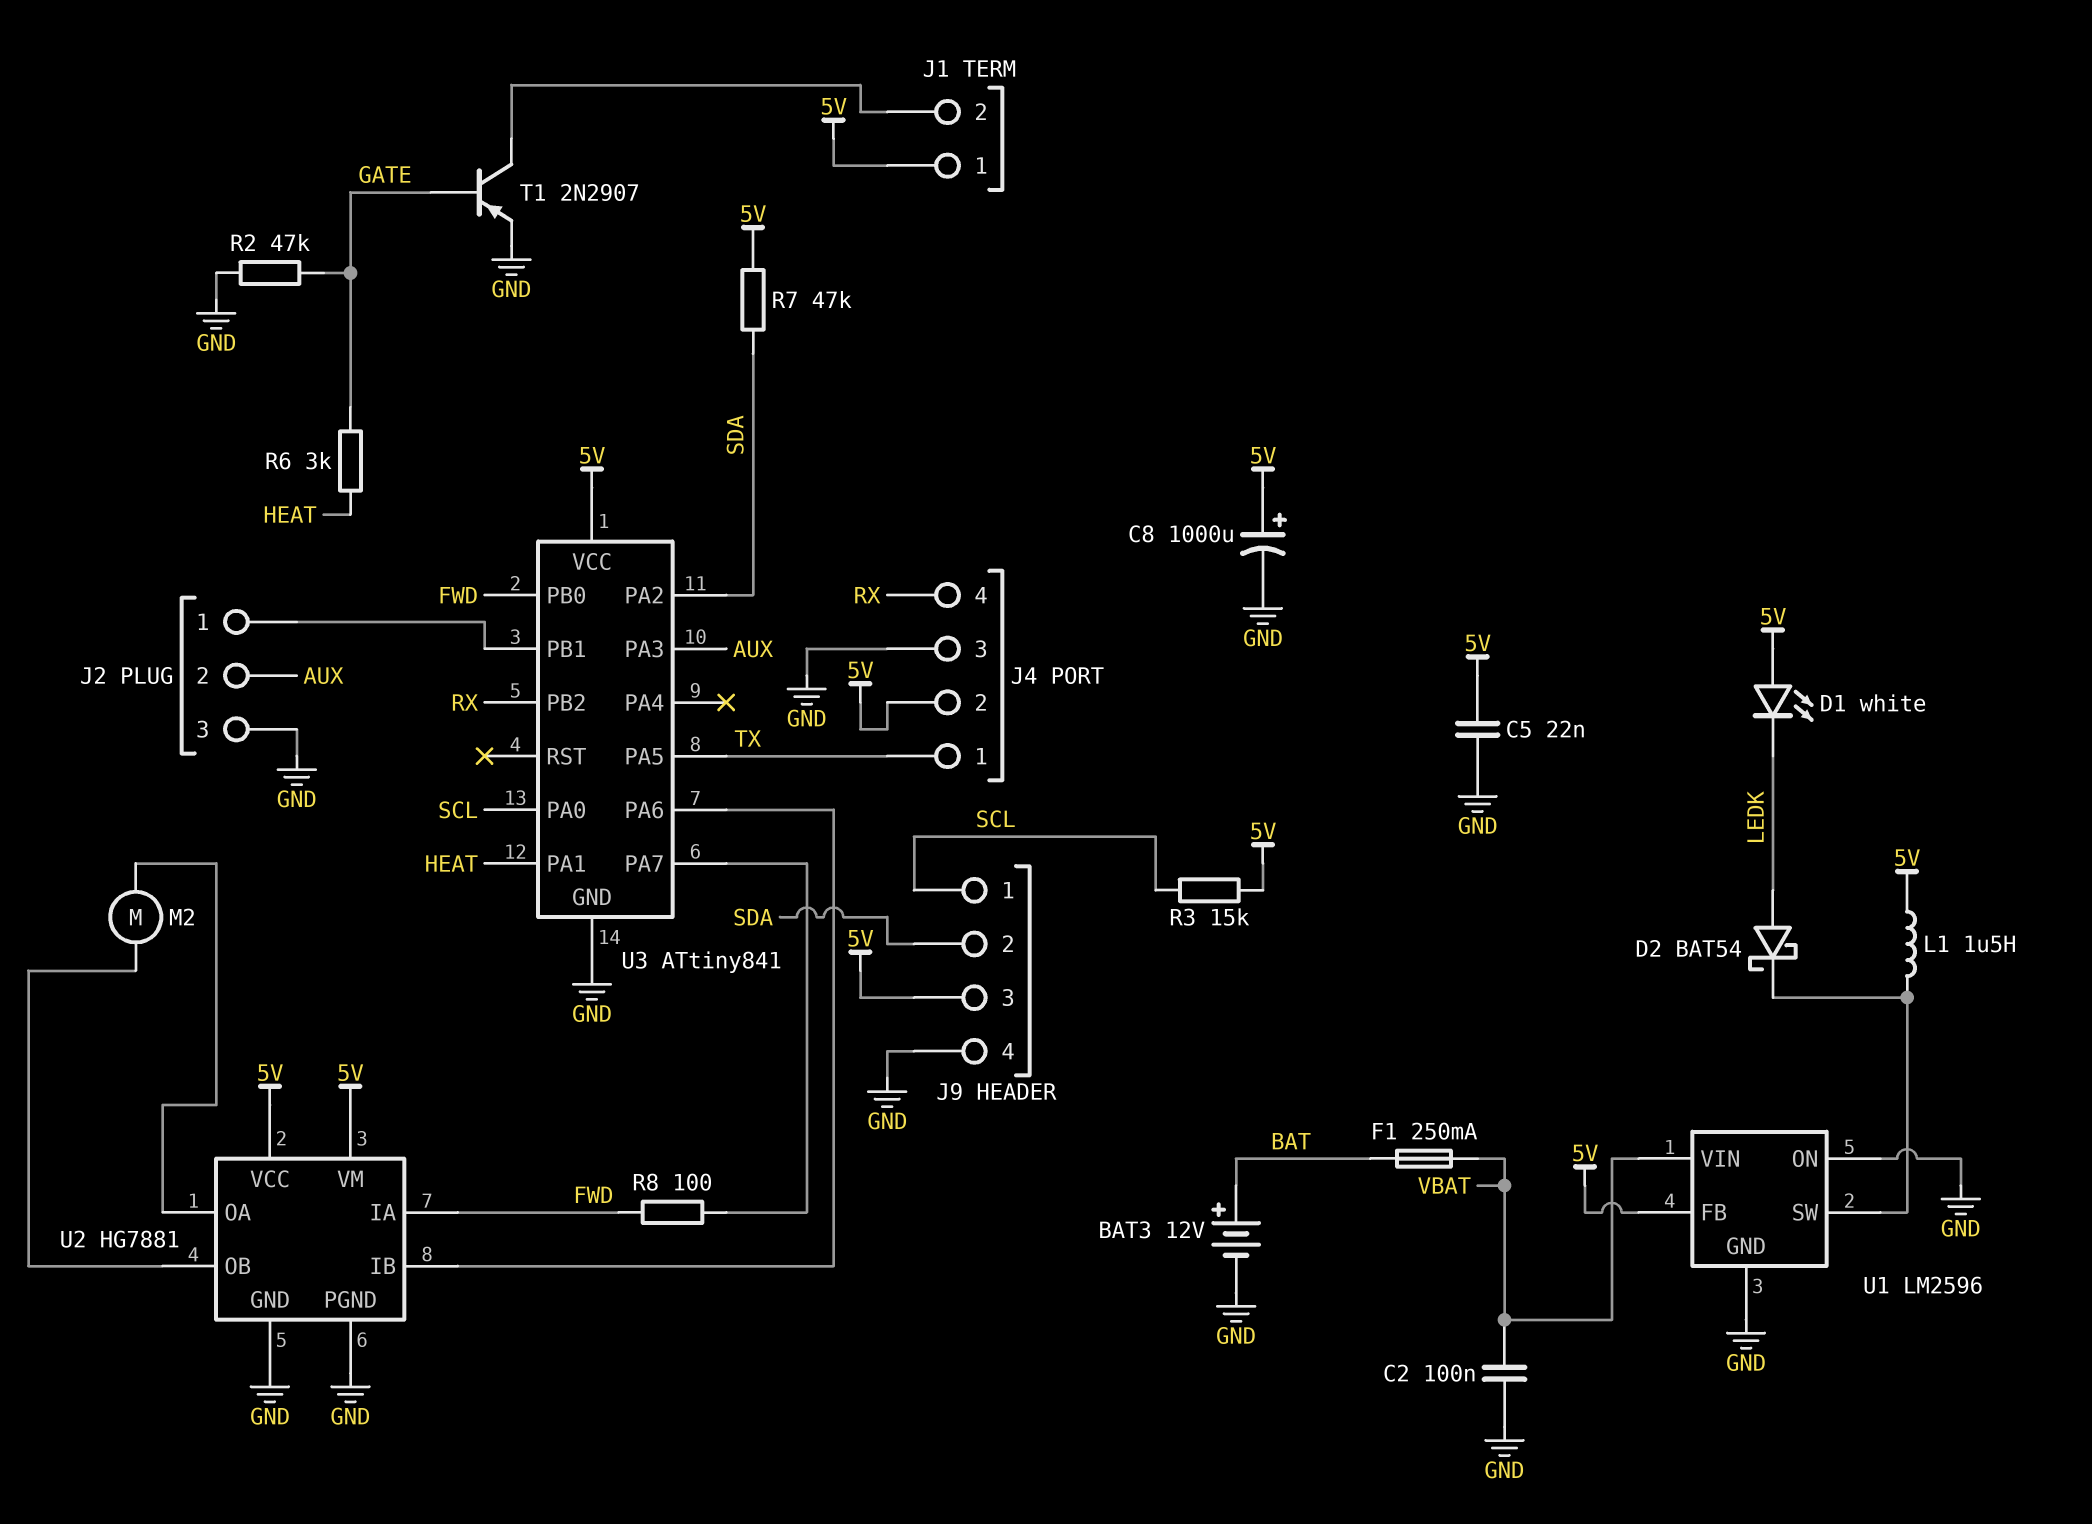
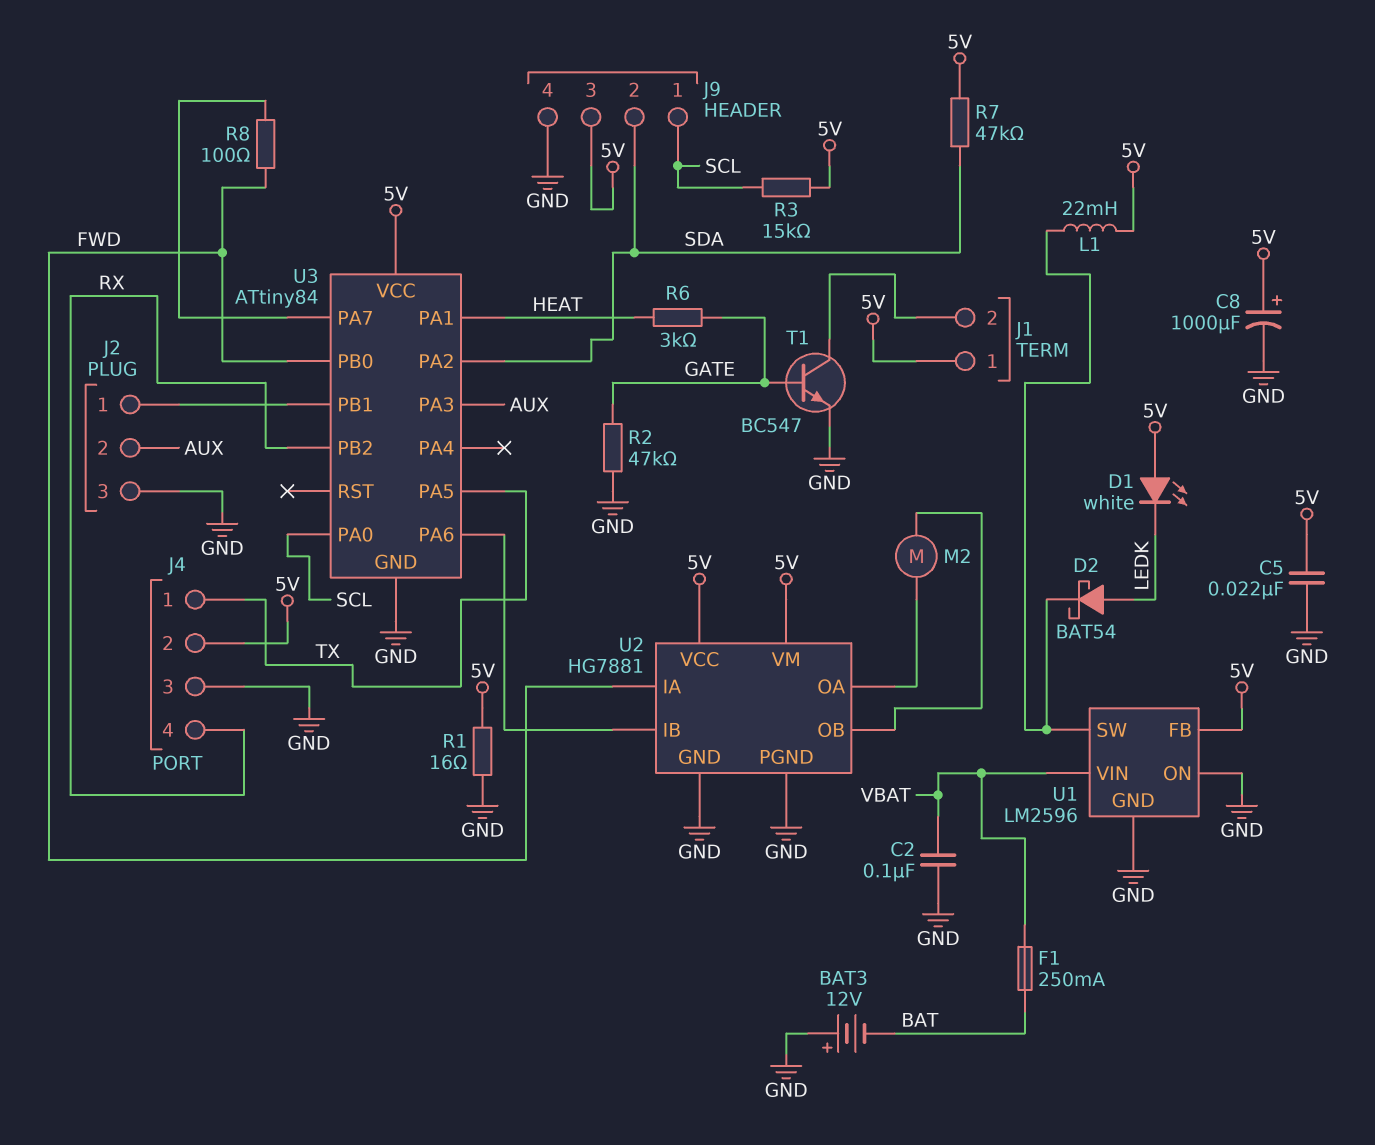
BAT3: 12V (plus BAT, minus GND) -> 12V (plus GND, minus BAT)
L1: 1.5uH (5V, U1/SW) -> 22mH (5V, U1/SW)
R1: none -> 16 (5V, GND)
T1: PNP 2N2907 (B GATE, C J1/2, E GND) -> NPN BC547 (B GATE, C J1/2, E GND)
U3: ATtiny841 -> ATtiny84

